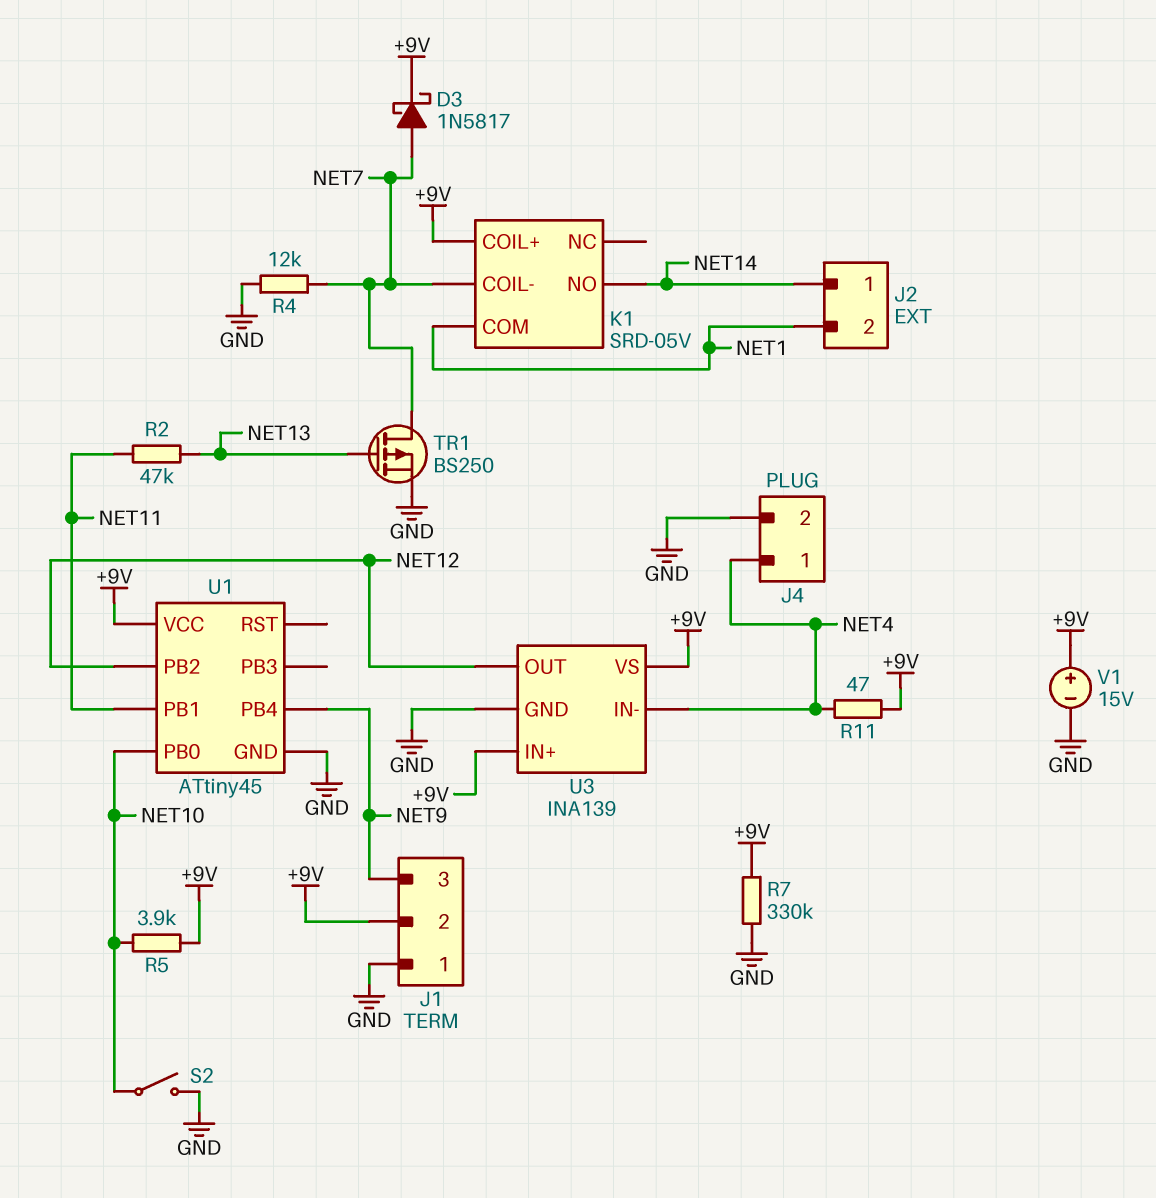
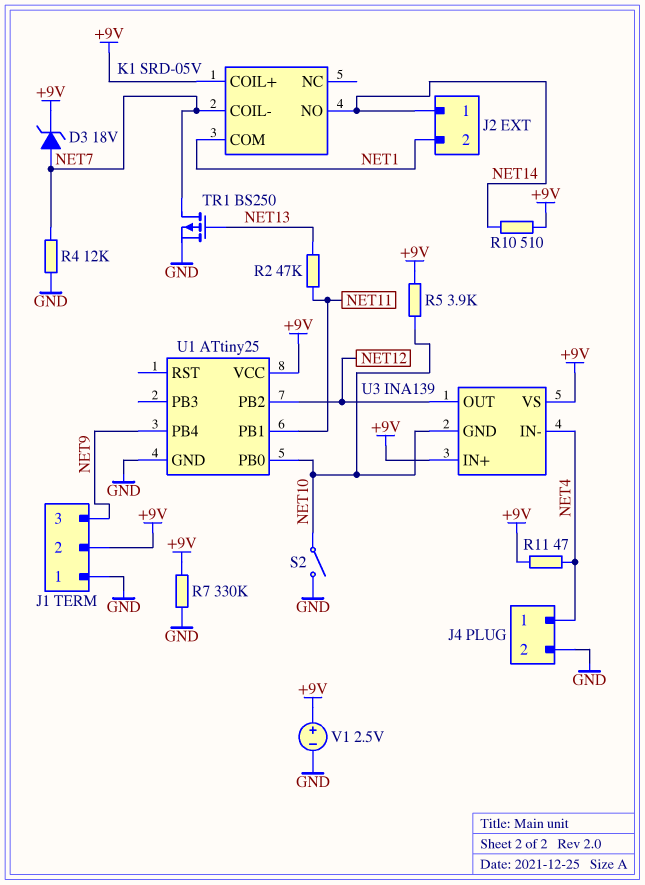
D3: schottky 1N5817 (A NET7, K +9V) -> zener 18V (A NET7, K +9V)
R10: none -> 510 (+9V, NET14)
U1: ATtiny45 -> ATtiny25
U3 pin GND: GND -> NET10
V1: 15V (plus +9V, minus GND) -> 2.5V (plus +9V, minus GND)

